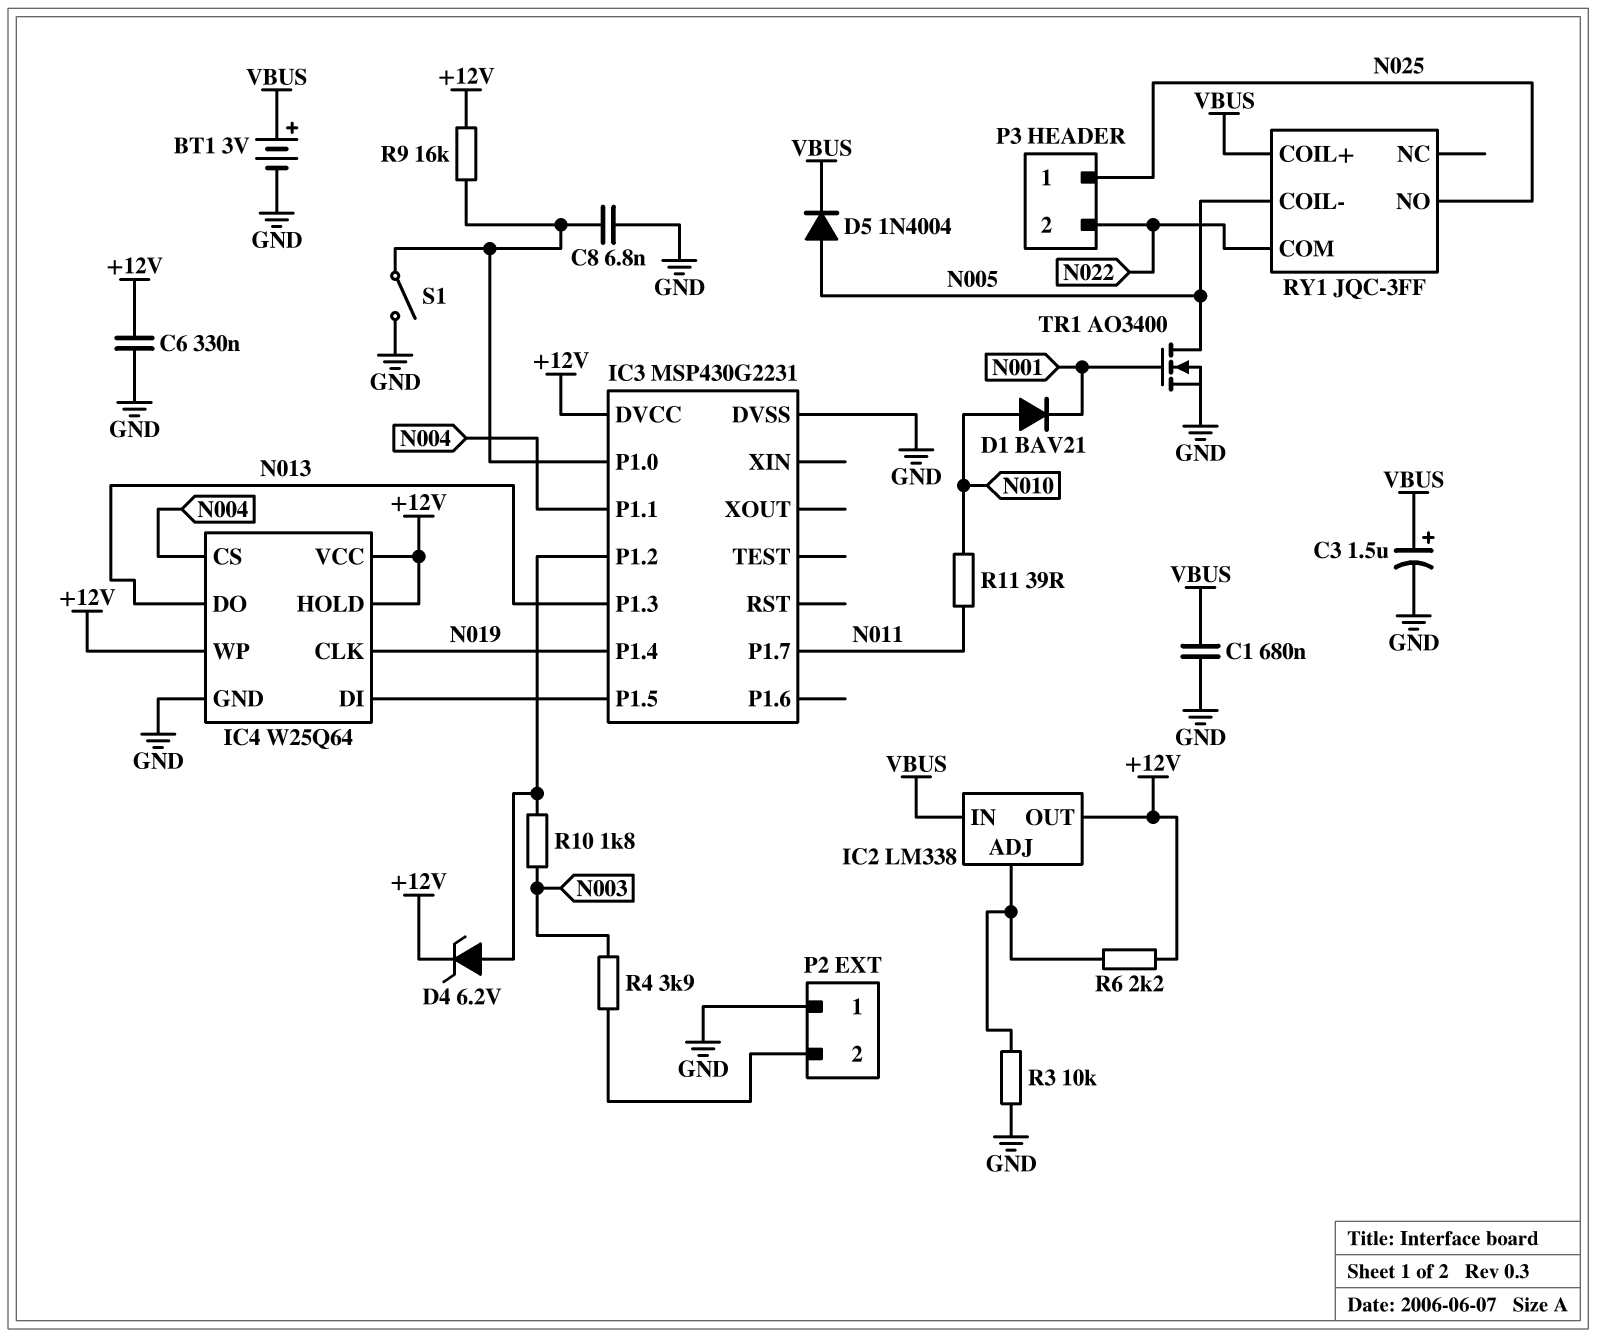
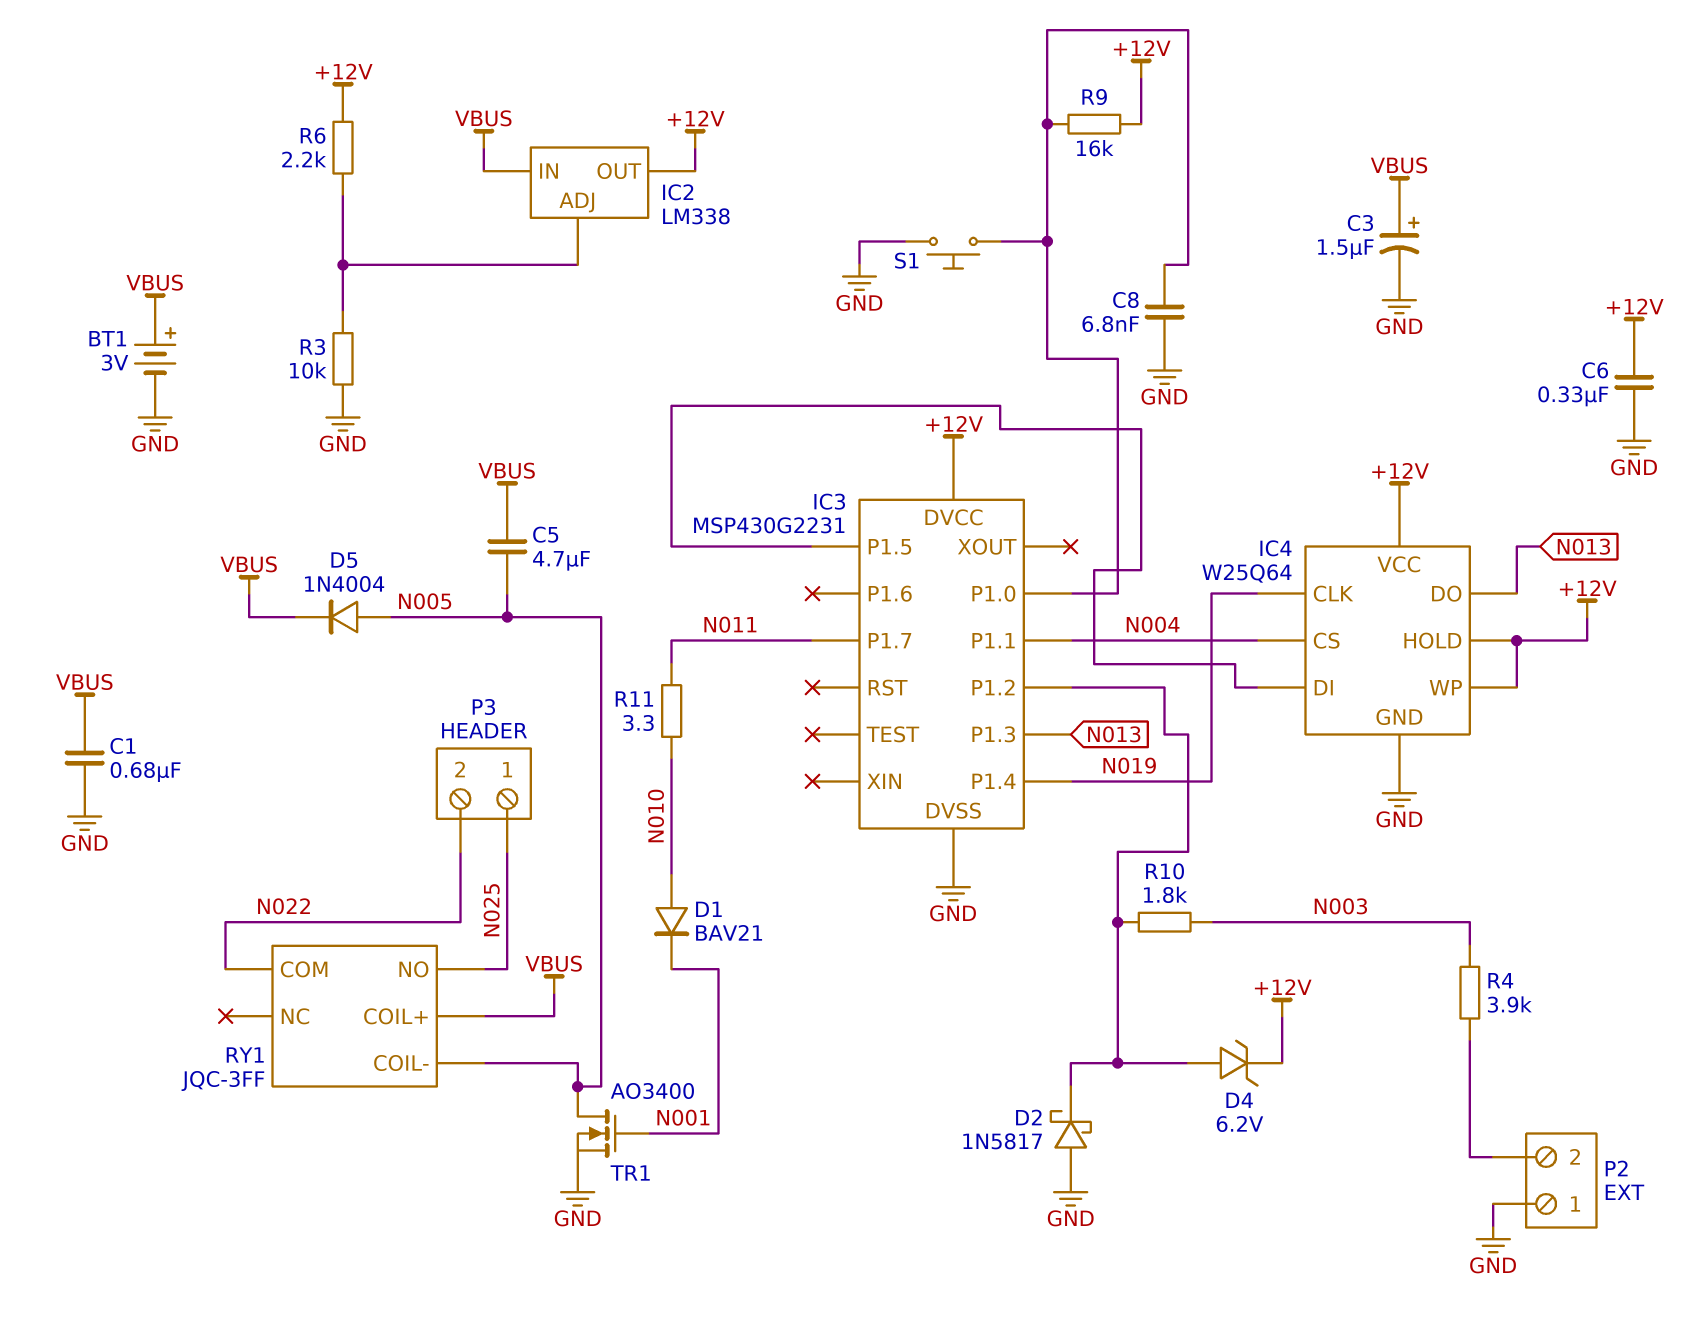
C5: none -> 4.7uF (N005, VBUS)
D2: none -> schottky 1N5817 (A GND, K IC3/P1.2)
R11: 39 (N010, N011) -> 3.3 (N010, N011)
S1: switch (GND, IC3/P1.0) -> button (GND, IC3/P1.0)

